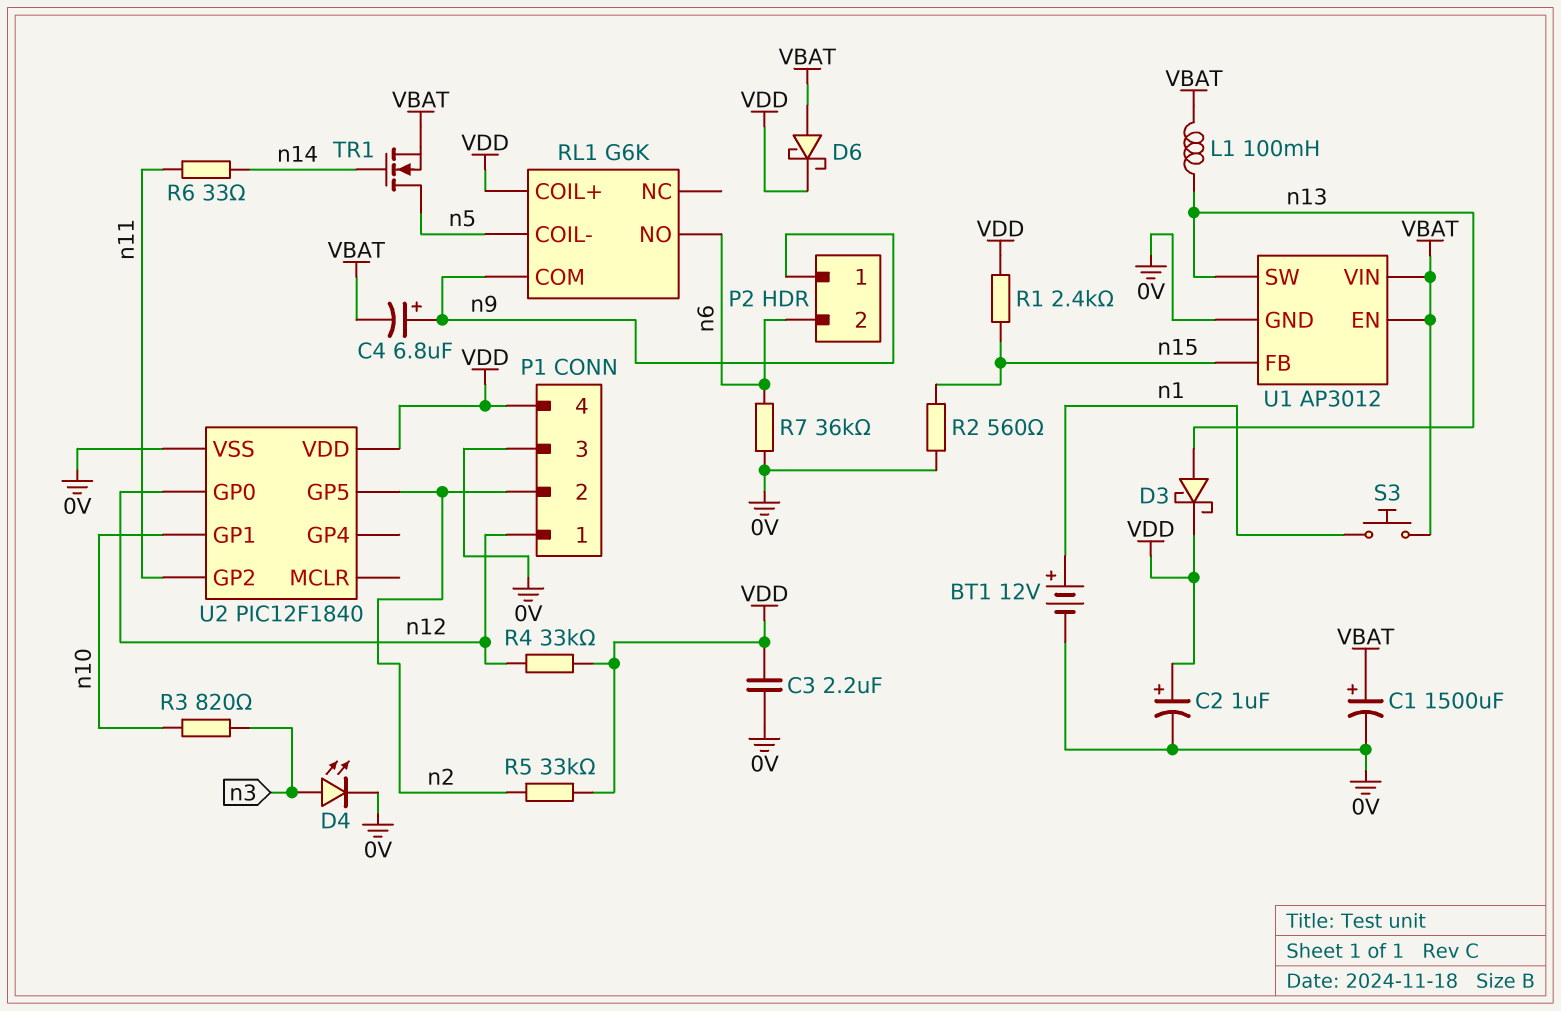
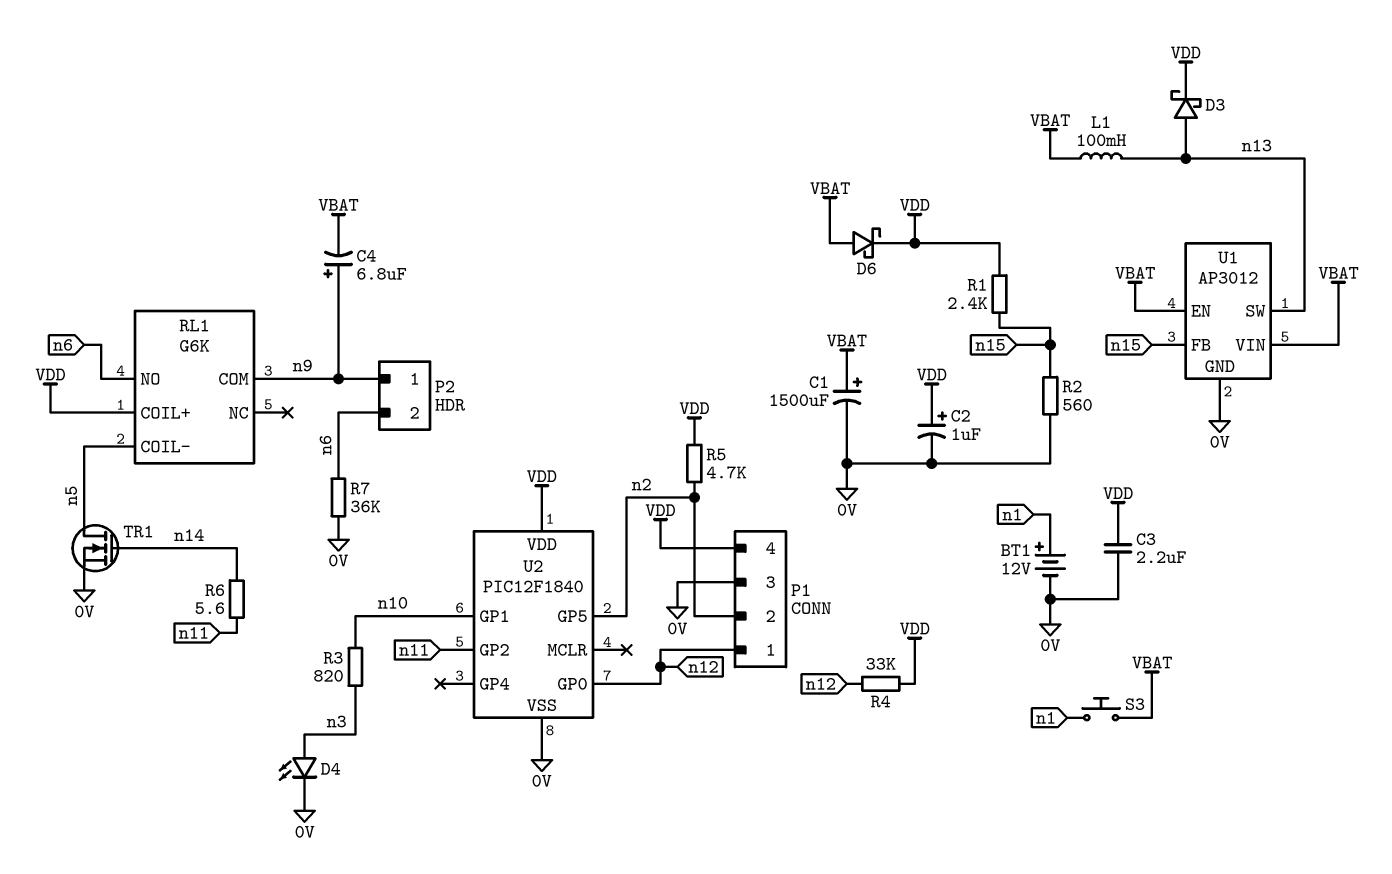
R5: 33k (VDD, n2) -> 4.7k (VDD, n2)
R6: 33 (n11, n14) -> 5.6 (n11, n14)
TR1: NMOS (G n14, D n5, S VBAT) -> NMOS (G n14, D n5, S 0V)

